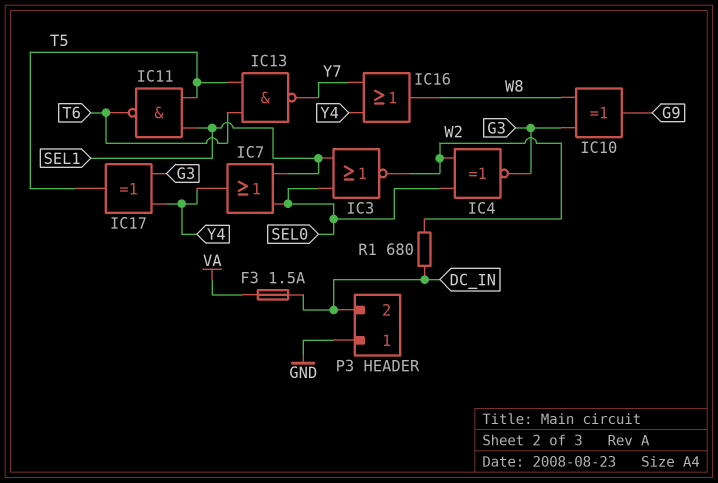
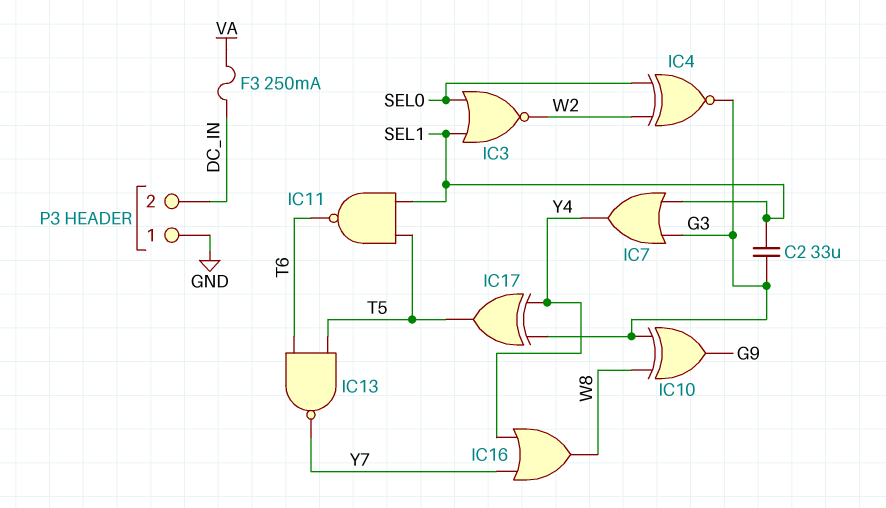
C2: none -> 33uF (G3, SEL1)
F3: 1.5A (DC_IN, VA) -> 250mA (DC_IN, VA)
IC7: OR (in SEL0, in SEL1, out Y4) -> OR (in G3, in SEL1, out Y4)
R1: 680 (DC_IN, W2) -> none

